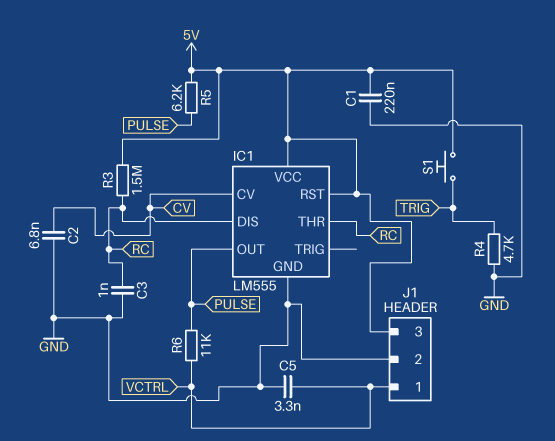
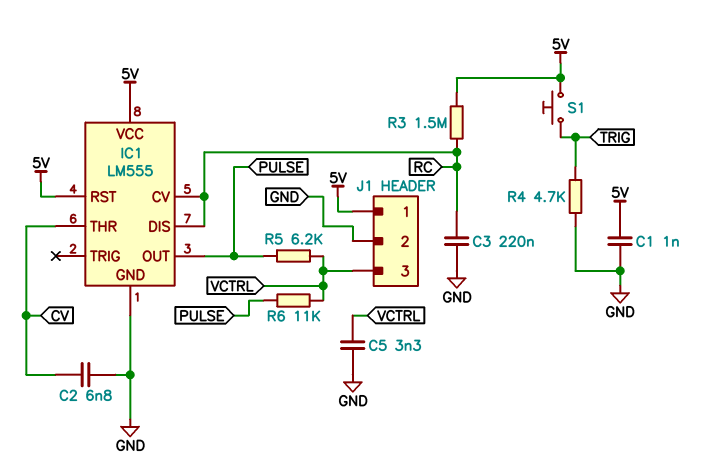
C1: 220nF (5V, GND) -> 1nF (5V, GND)
C3: 1nF (GND, RC) -> 220nF (GND, RC)
IC1 pin CV: CV -> RC
IC1 pin THR: RC -> CV
J1 pin 1: VCTRL -> 5V
J1 pin 3: 5V -> VCTRL
R5: 6.2k (5V, PULSE) -> 6.2k (PULSE, VCTRL)

